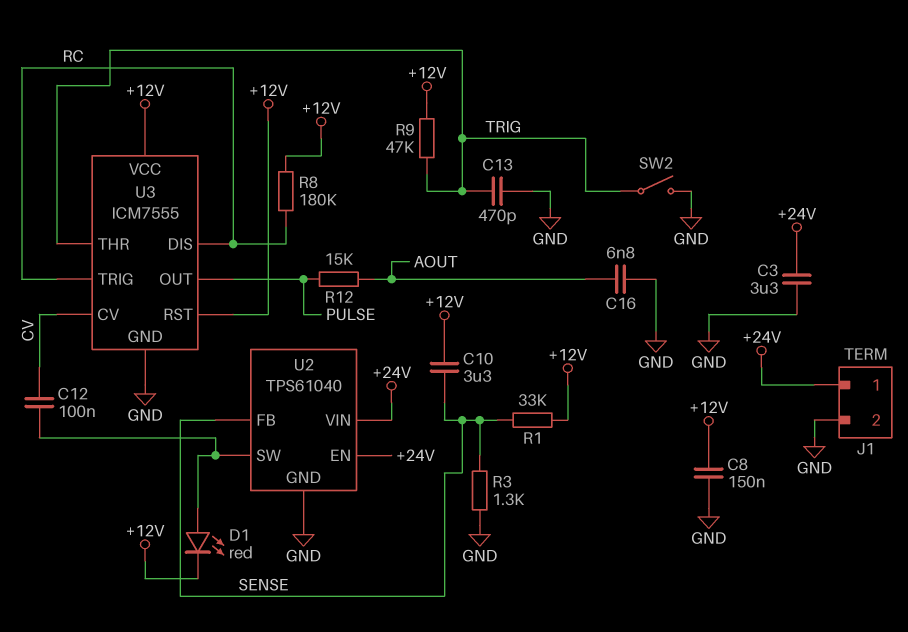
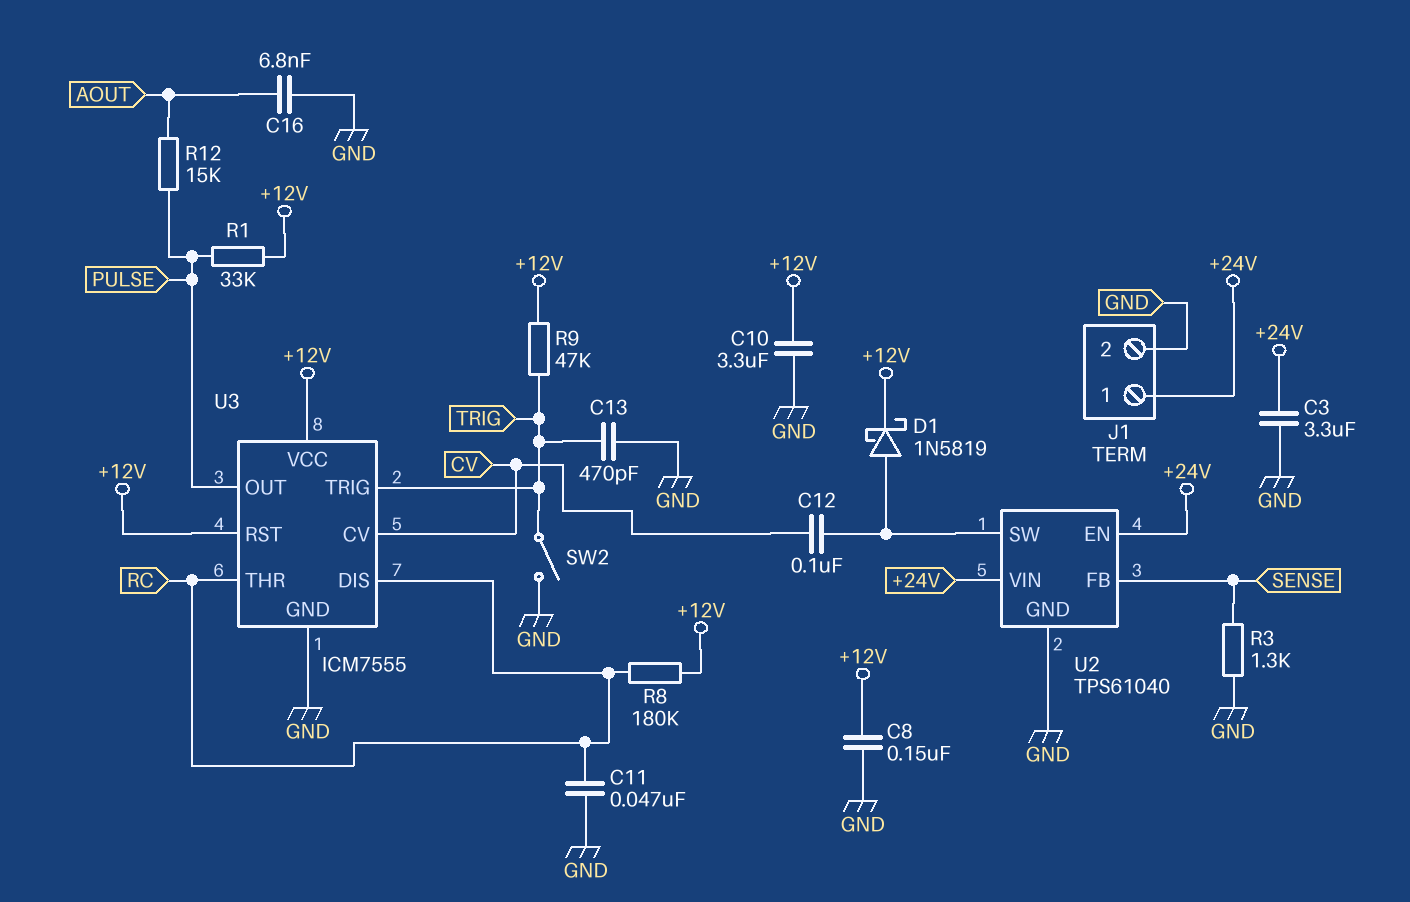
C10: 3.3uF (+12V, SENSE) -> 3.3uF (+12V, GND)
C11: none -> 47nF (GND, RC)
D1: LED red (A U2/SW, K +12V) -> schottky 1N5819 (A U2/SW, K +12V)
R1: 33k (+12V, SENSE) -> 33k (+12V, PULSE)
U3 pin THR: TRIG -> RC
U3 pin TRIG: RC -> TRIG

